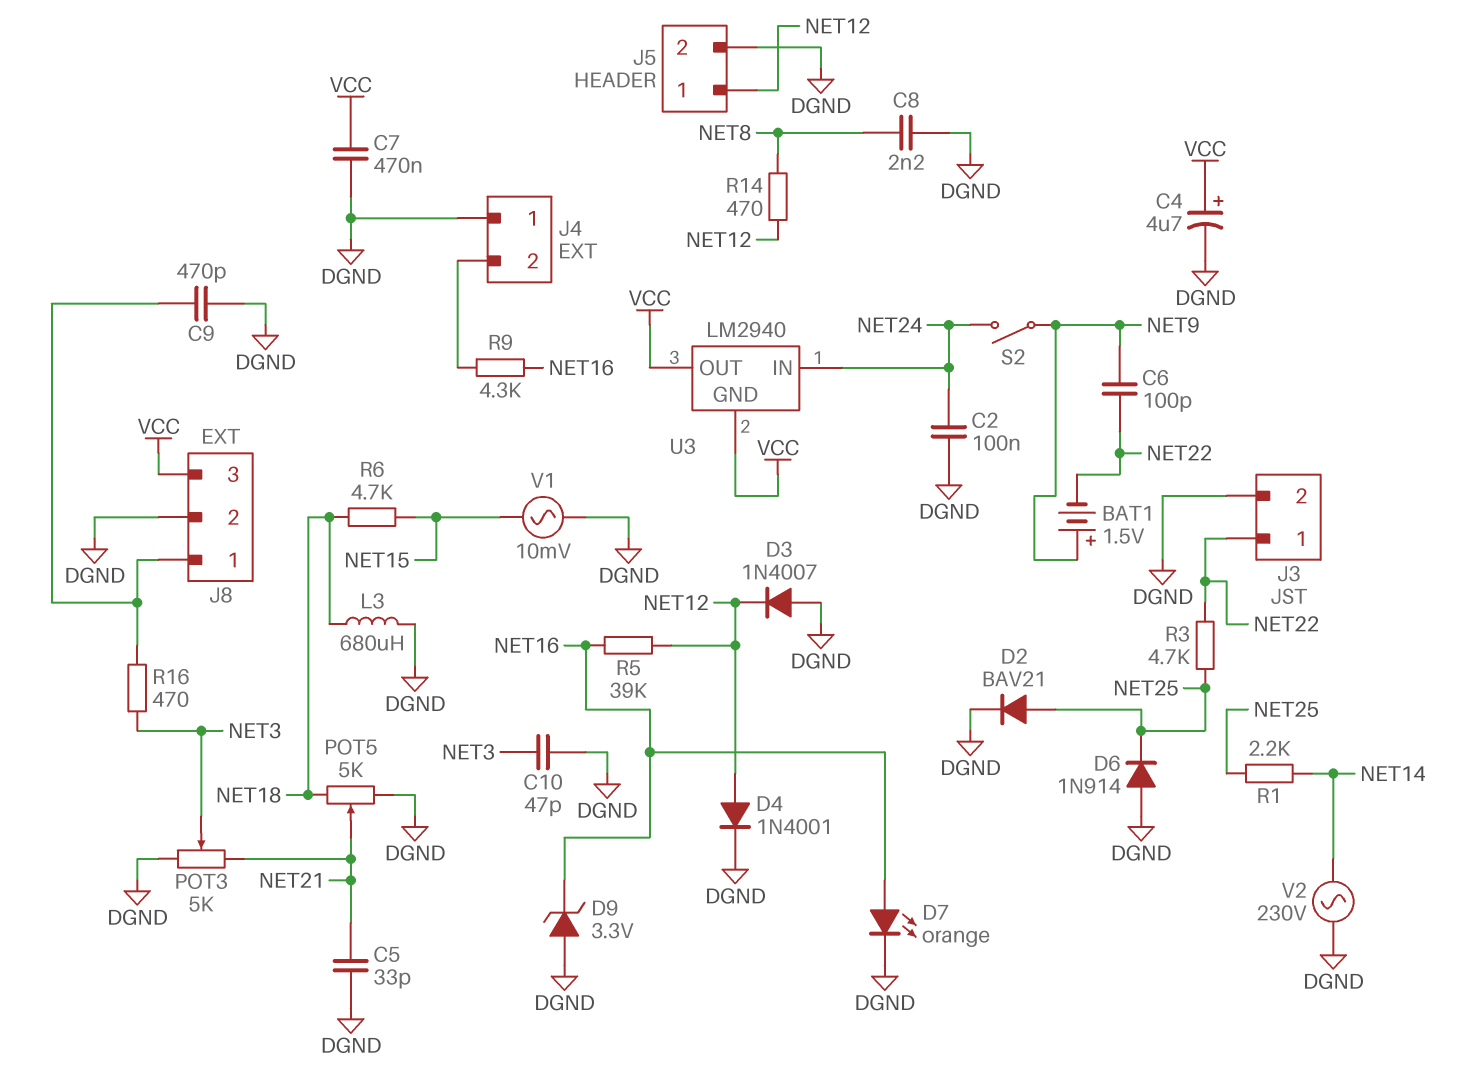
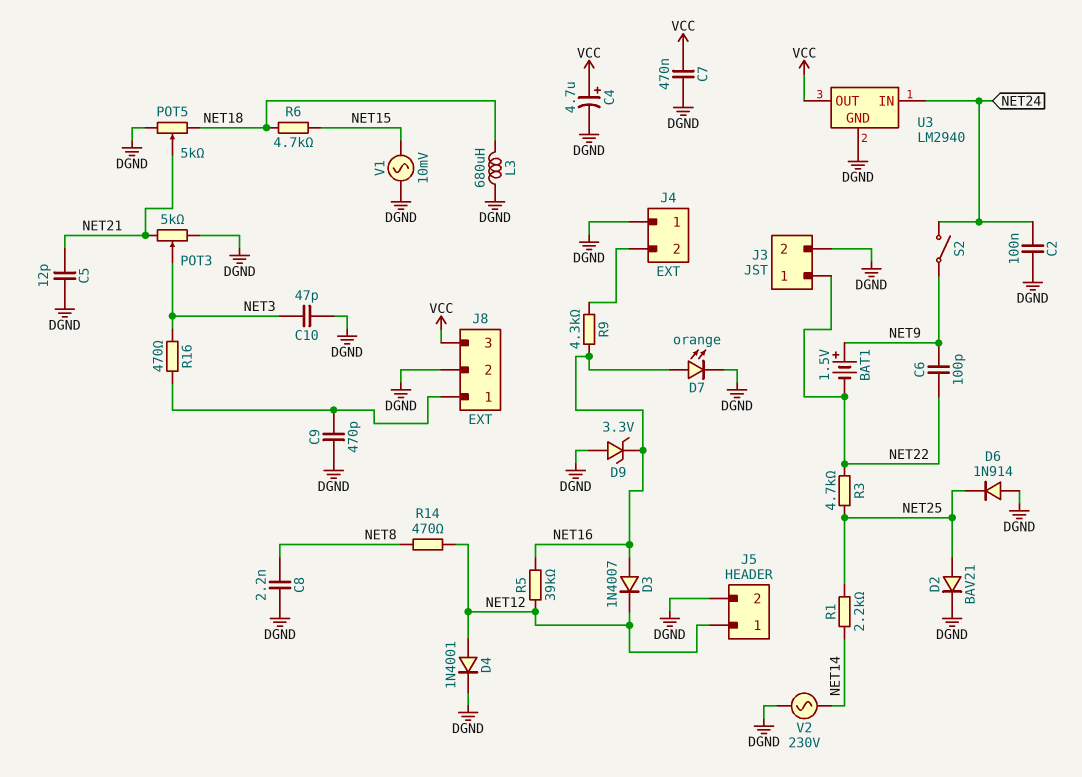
C5: 33pF (DGND, NET21) -> 12pF (DGND, NET21)
D3: diode 1N4007 (A DGND, K NET12) -> diode 1N4007 (A NET16, K NET12)
U3 pin GND: VCC -> DGND

